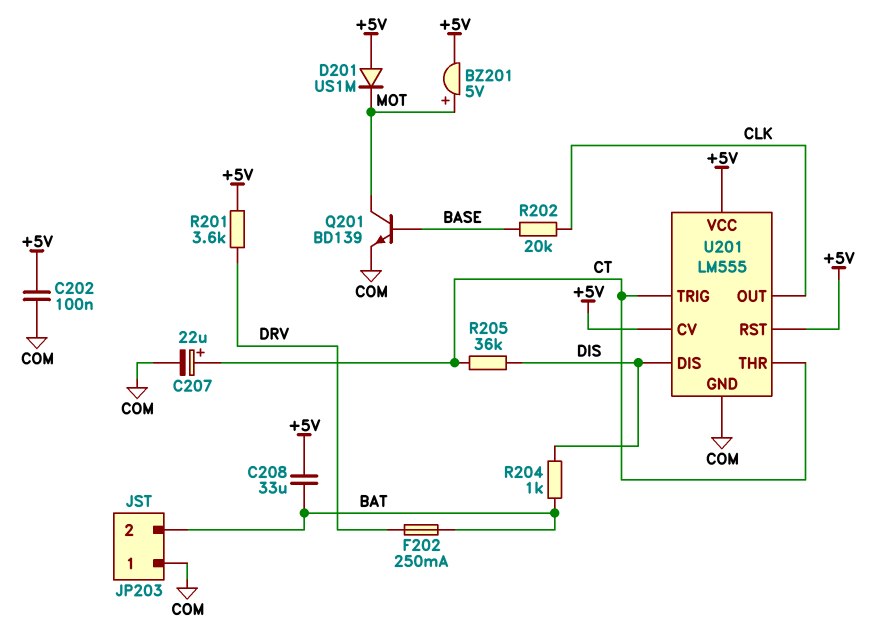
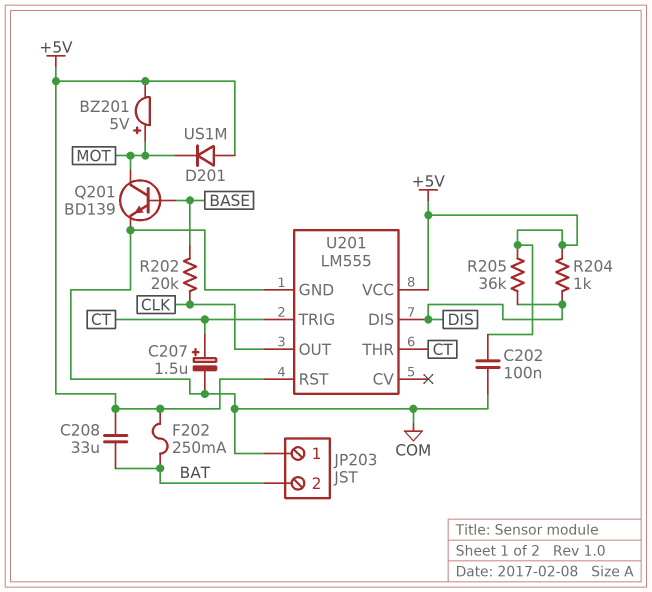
C207: 22uF (plus CT, minus COM) -> 1.5uF (plus CT, minus COM)
F202: 250mA (BAT, DRV) -> 250mA (+5V, BAT)
R201: 3.6k (+5V, DRV) -> none
R204: 1k (BAT, DIS) -> 1k (+5V, DIS)
R205: 36k (CT, DIS) -> 36k (+5V, DIS)
U201 pin CV: +5V -> none

